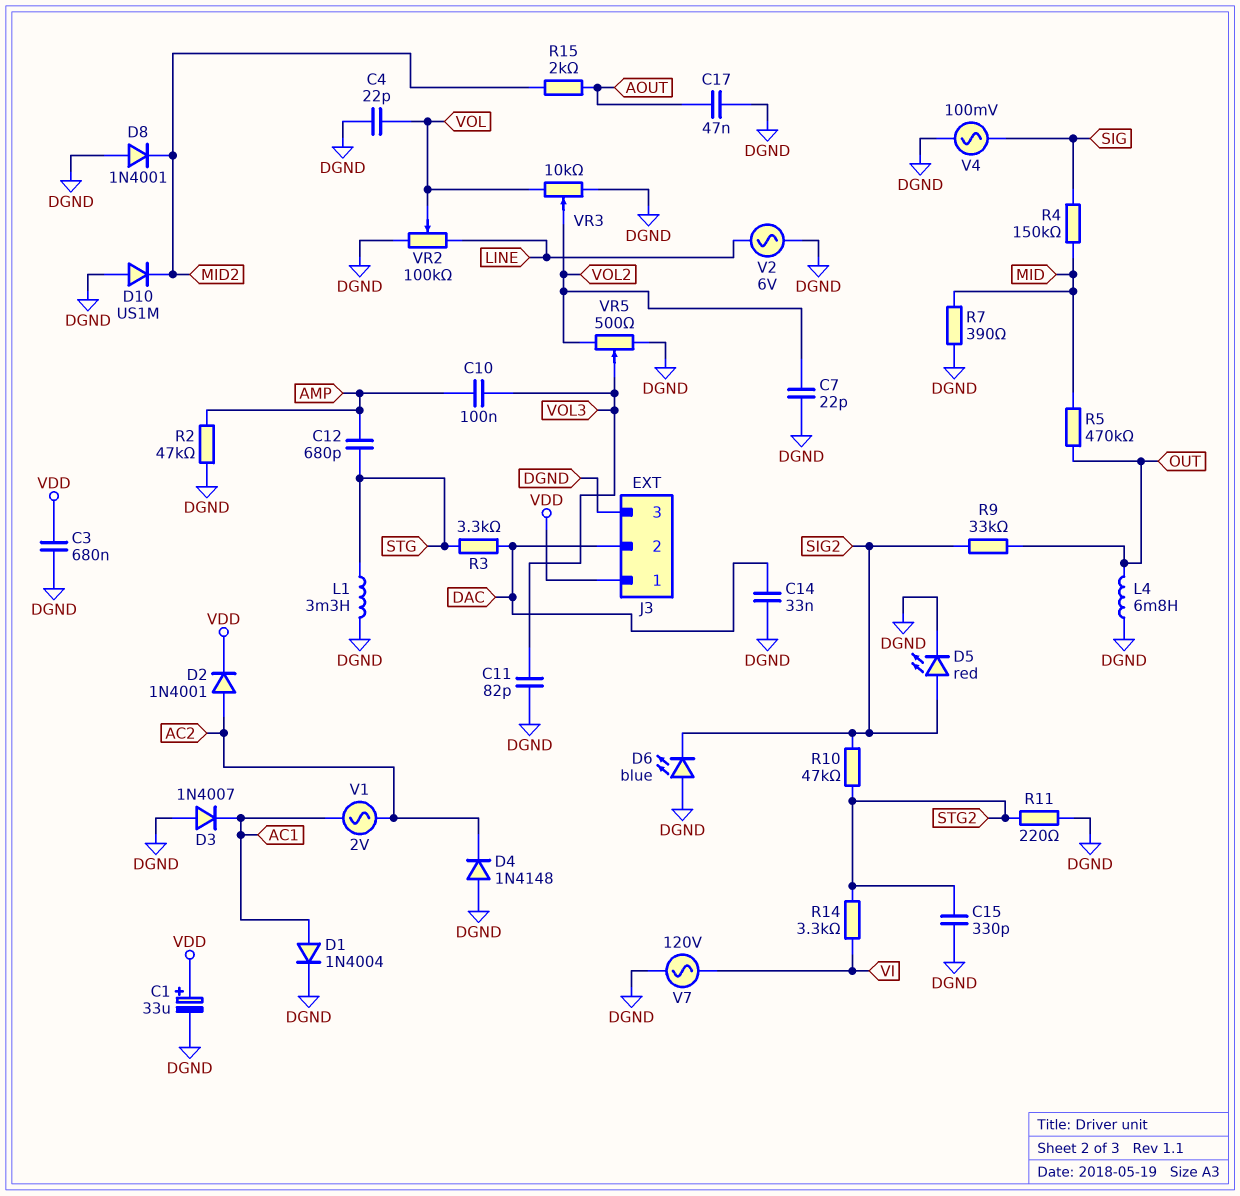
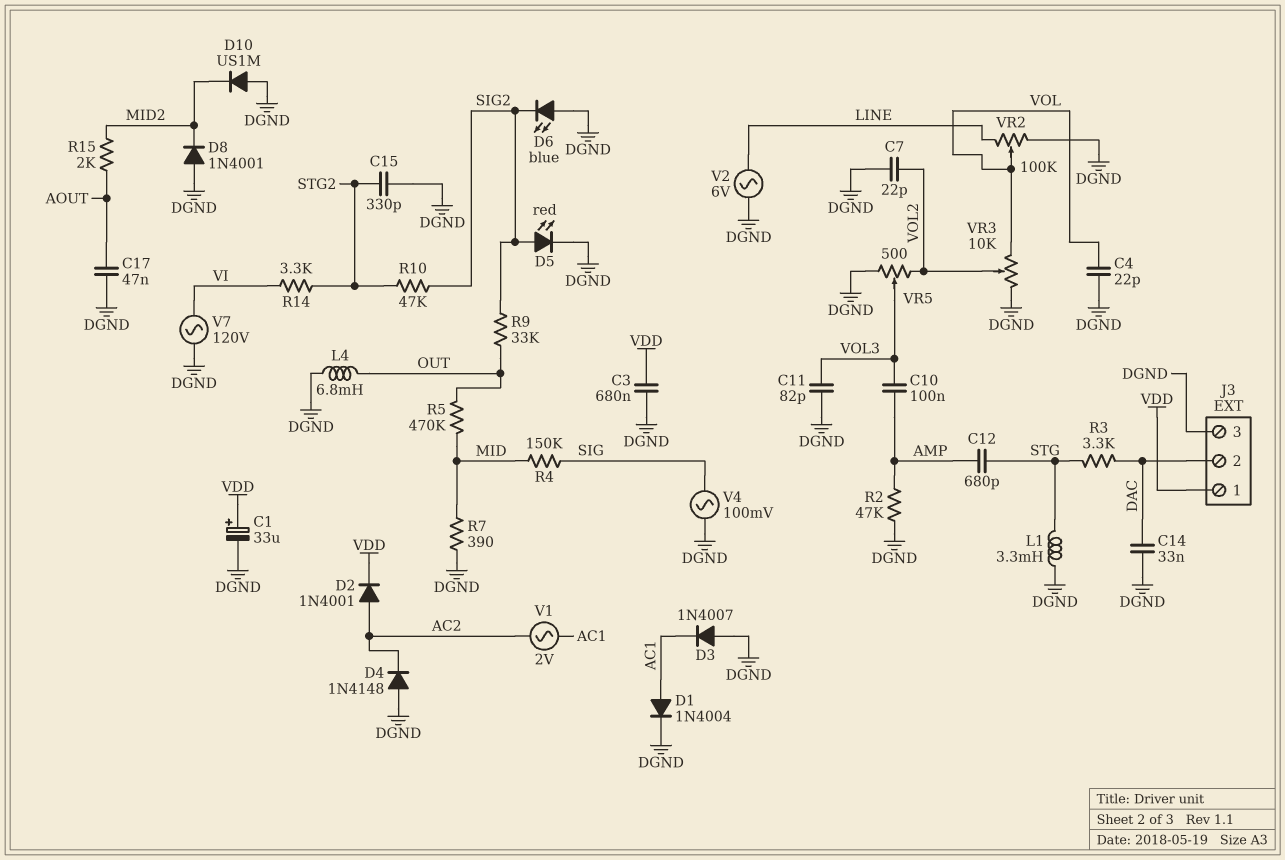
R11: 220 (DGND, STG2) -> none

